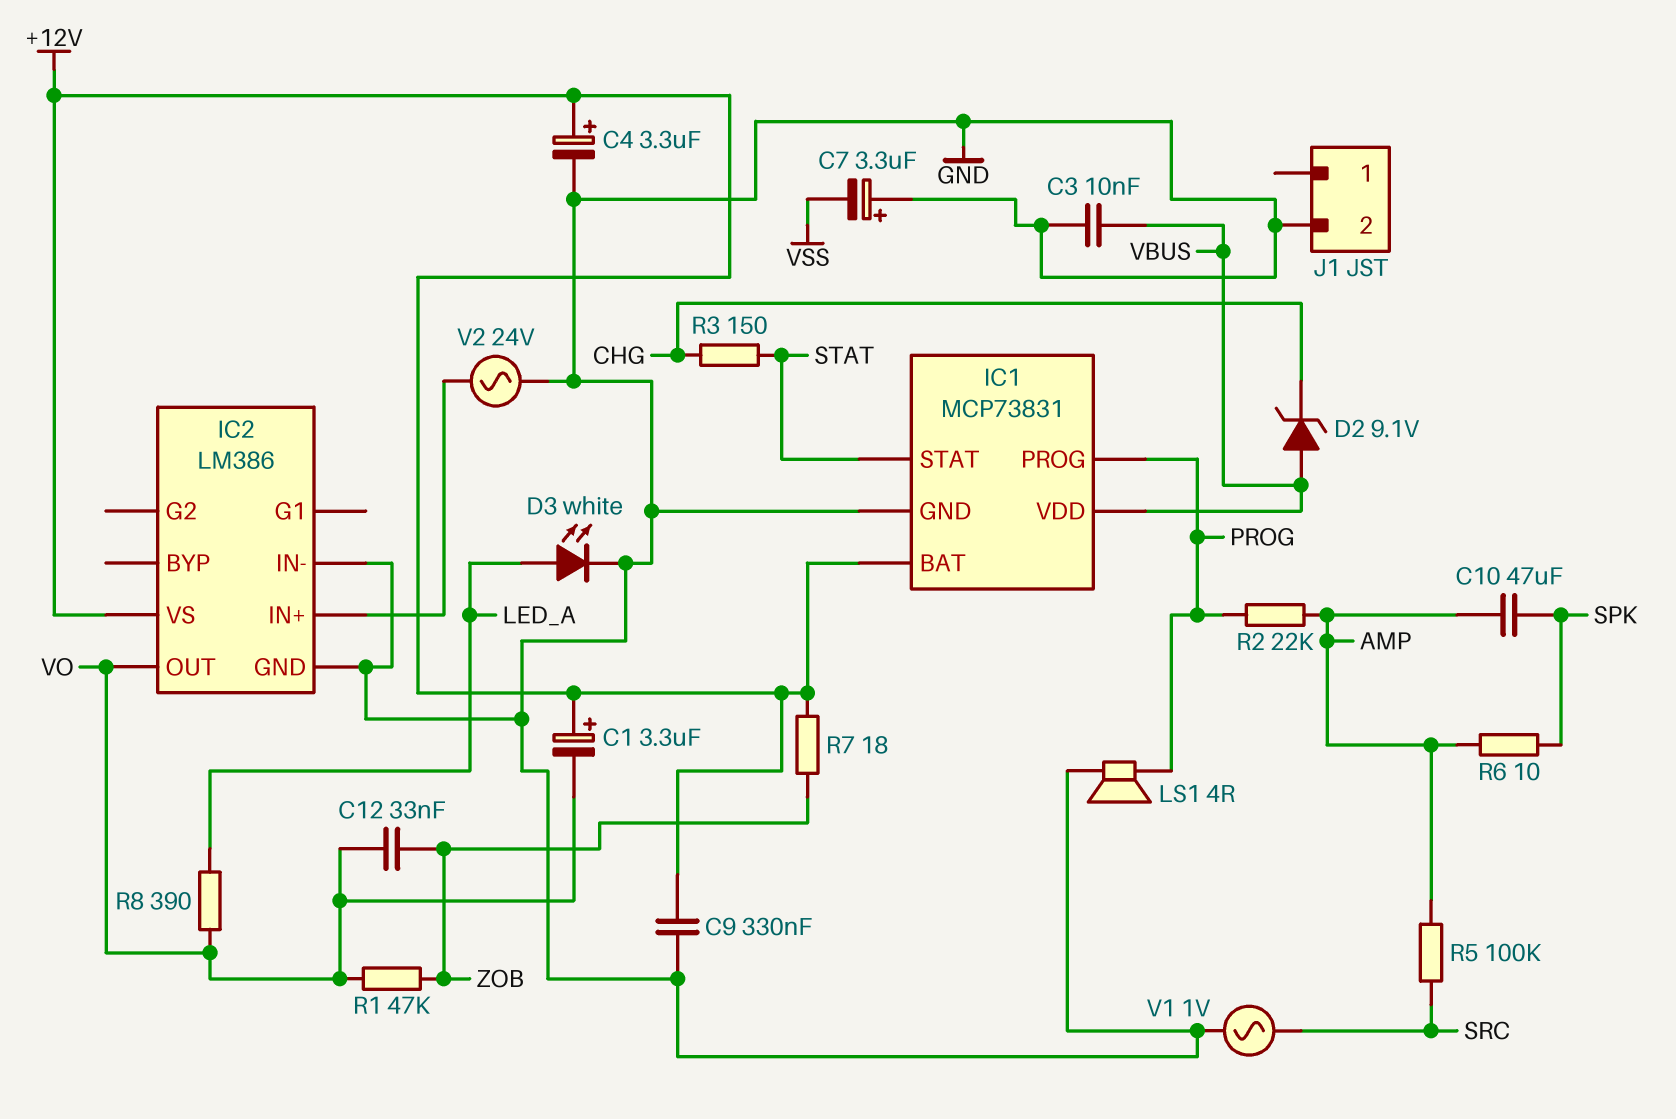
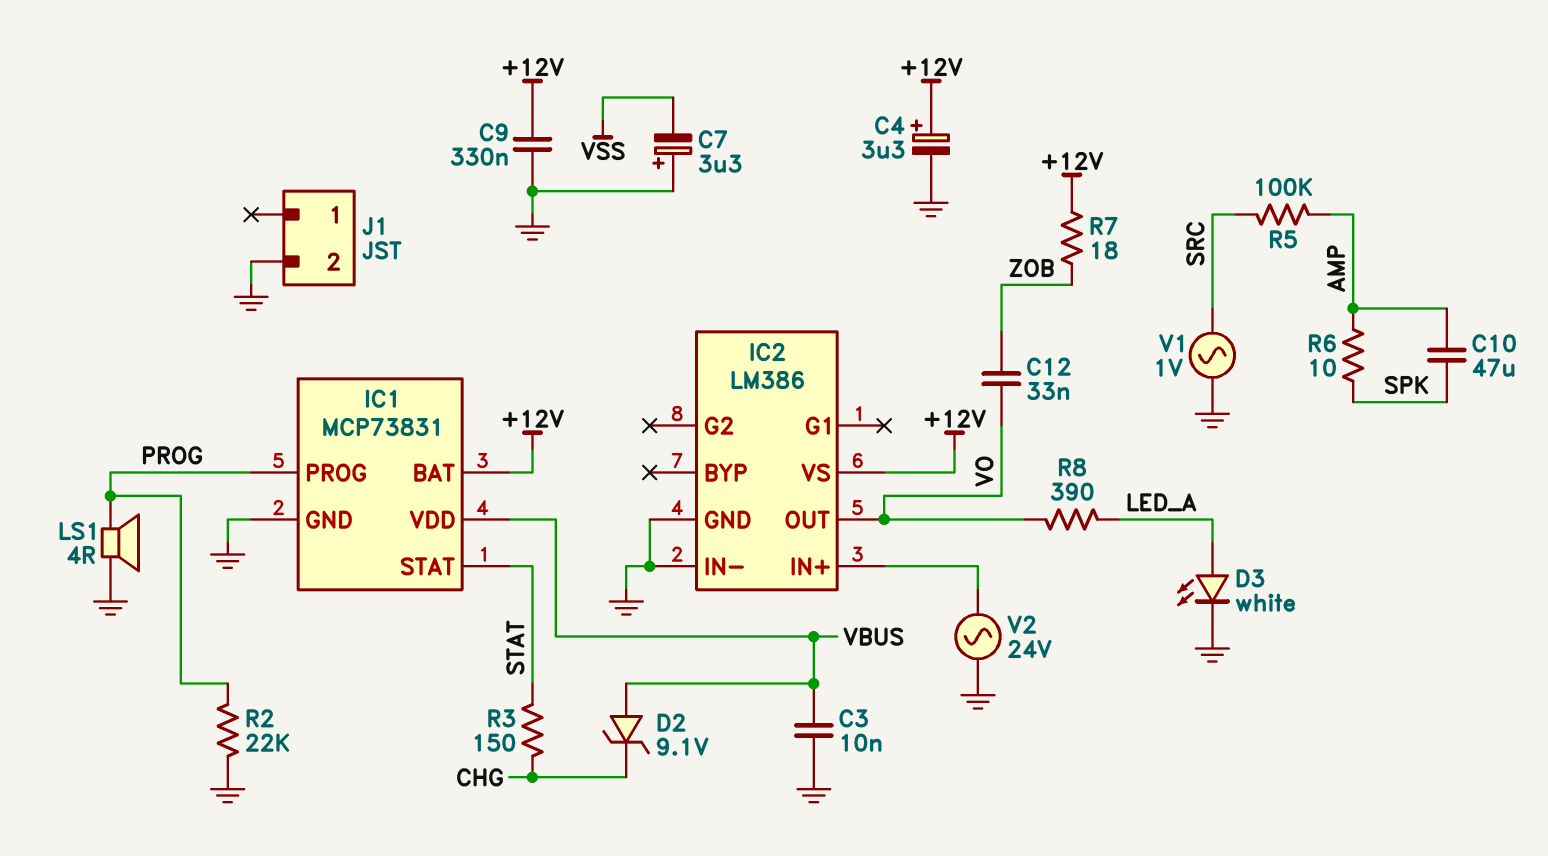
C1: 3.3uF (plus +12V, minus VO) -> none
R1: 47k (VO, ZOB) -> none
R2: 22k (AMP, PROG) -> 22k (GND, PROG)

